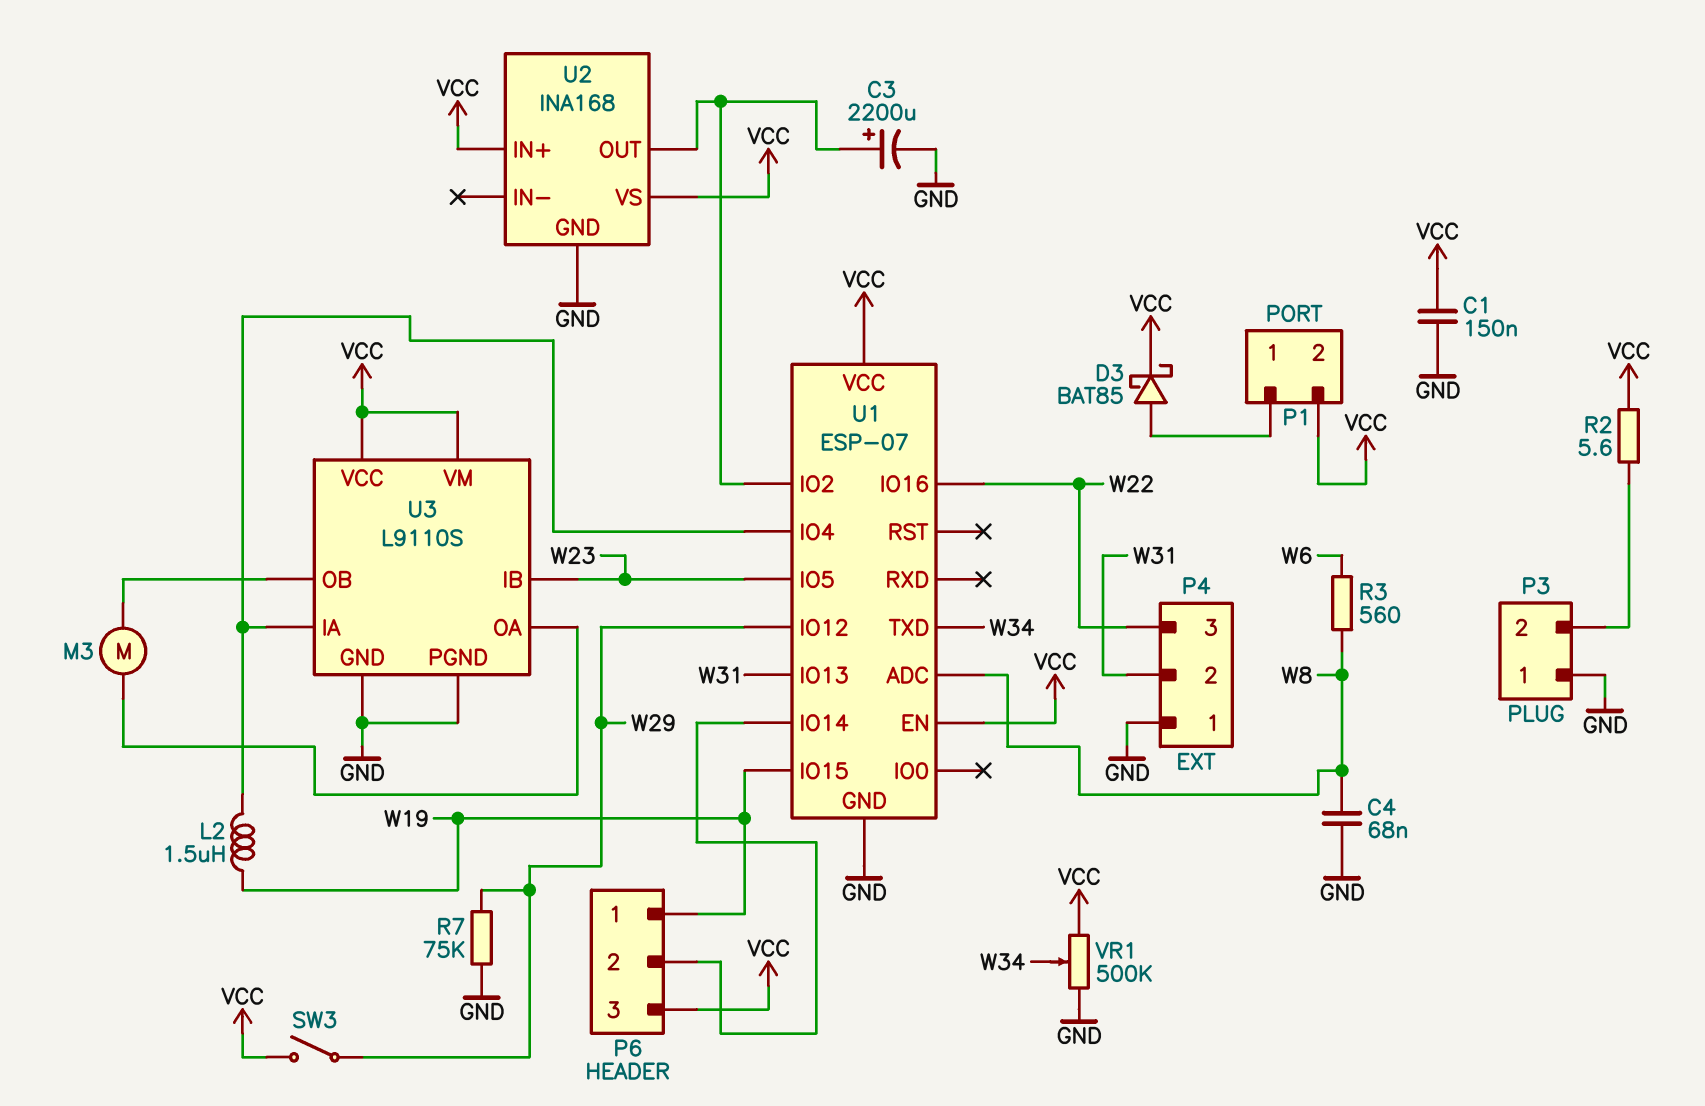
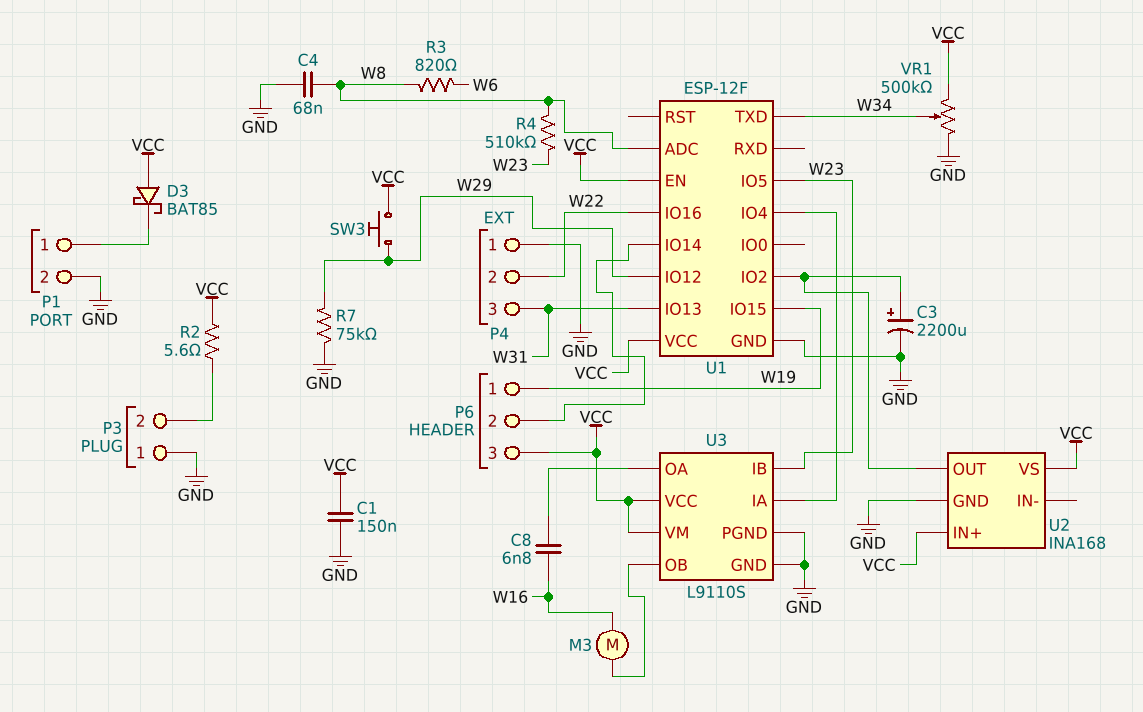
C8: none -> 6.8nF (U3/OA, W16)
D3: schottky BAT85 (A P1/1, K VCC) -> schottky BAT85 (A VCC, K P1/1)
L2: 1.5uH (U1/IO4, W19) -> none
M3: motor (U3/OA, U3/OB) -> motor (U3/OB, W16)
P1 pin 2: VCC -> GND
P4 pin 2: W31 -> W22
P4 pin 3: W22 -> W31
R3: 560 (W6, W8) -> 820 (W6, W8)
R4: none -> 510k (W8, W23)
SW3: switch (VCC, W29) -> button (VCC, W29)
U1: ESP-07 -> ESP-12F

